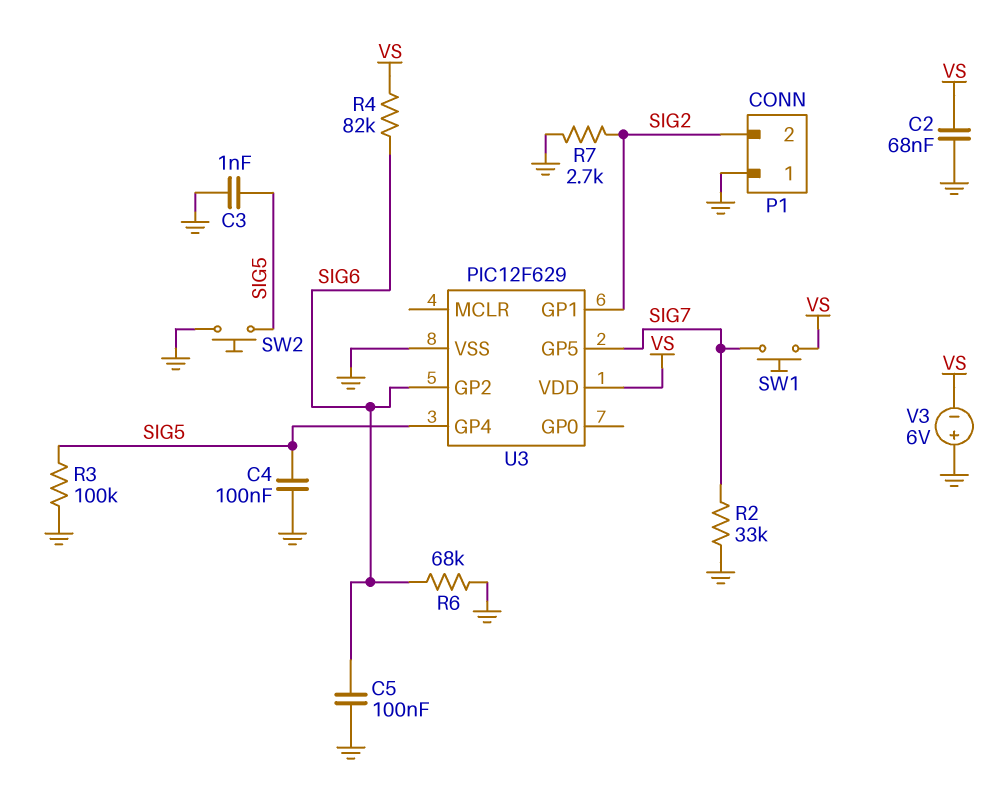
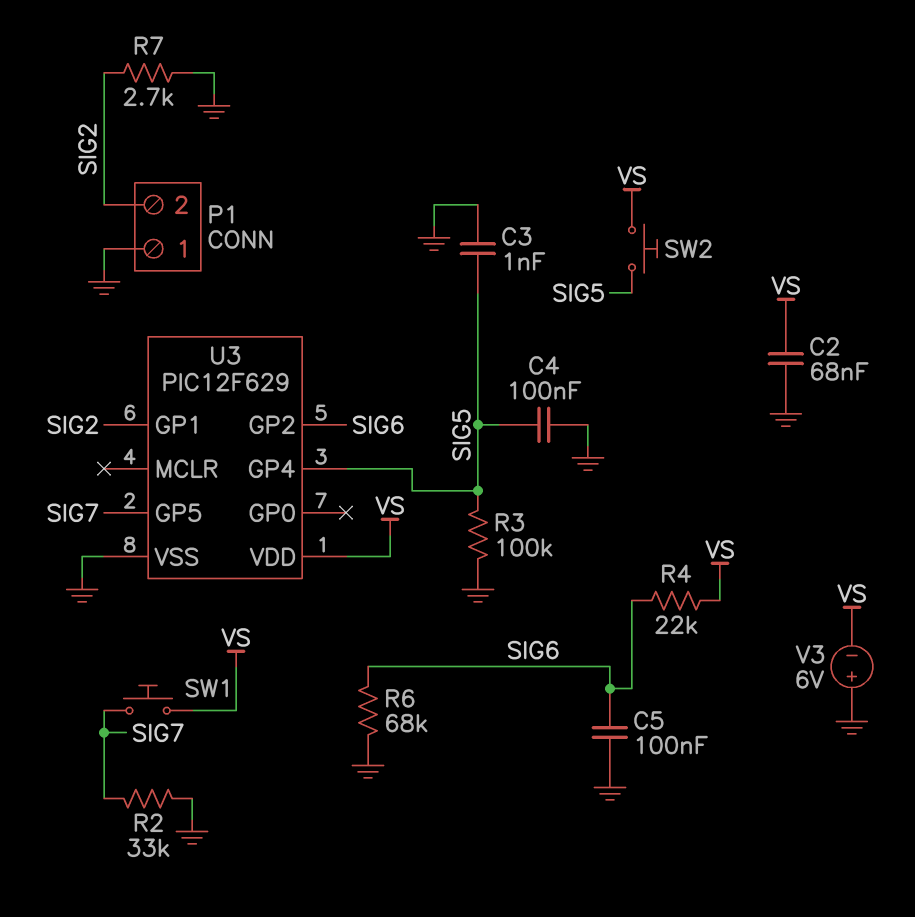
R4: 82k (SIG6, VS) -> 22k (SIG6, VS)
SW2: button (GND, SIG5) -> button (SIG5, VS)

